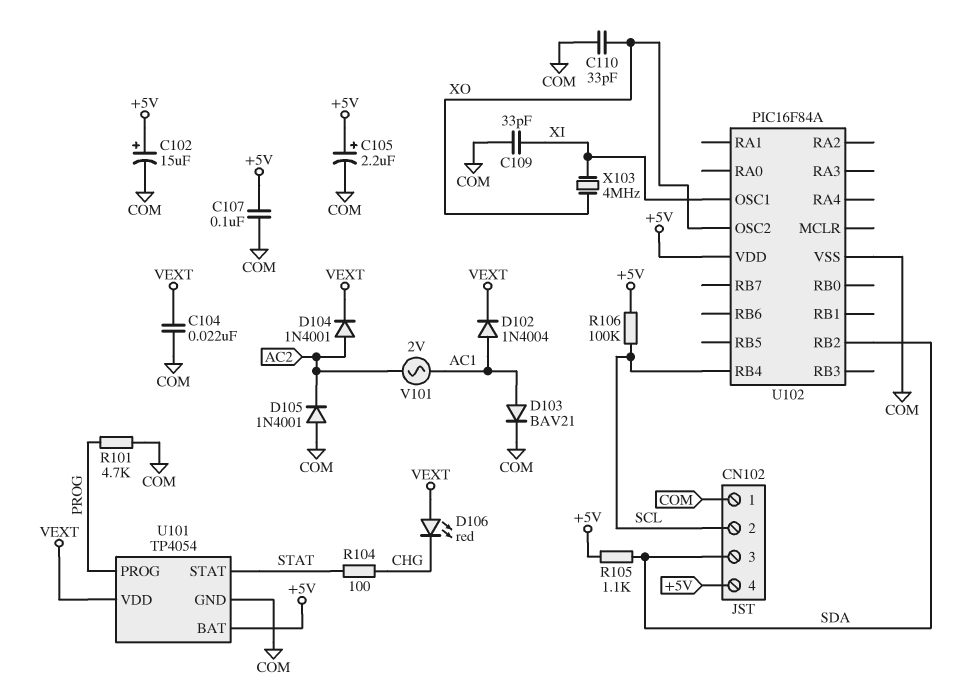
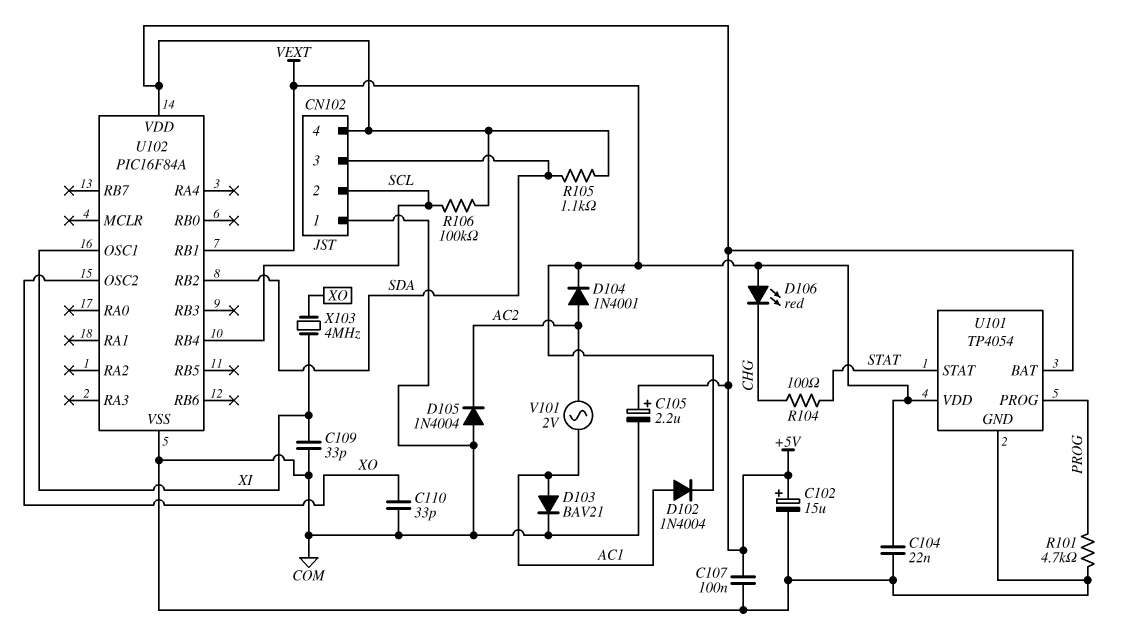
D105: diode 1N4001 (A COM, K AC2) -> diode 1N4004 (A COM, K AC2)
U102 pin RB1: none -> VEXT

